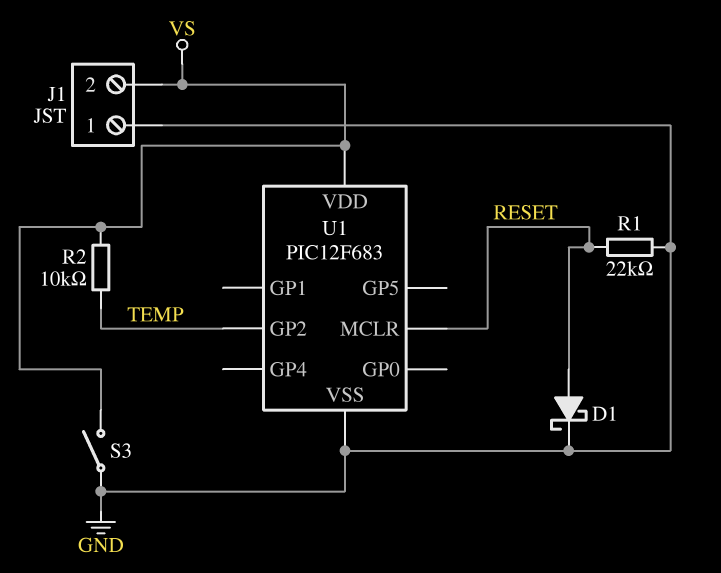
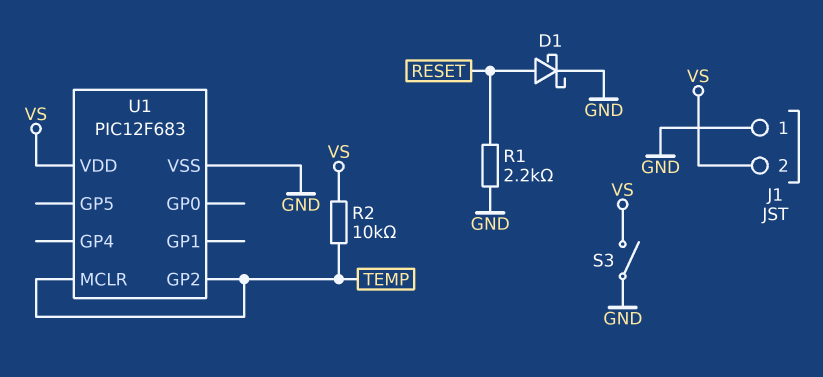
R1: 22k (GND, RESET) -> 2.2k (GND, RESET)
U1 pin MCLR: RESET -> TEMP

